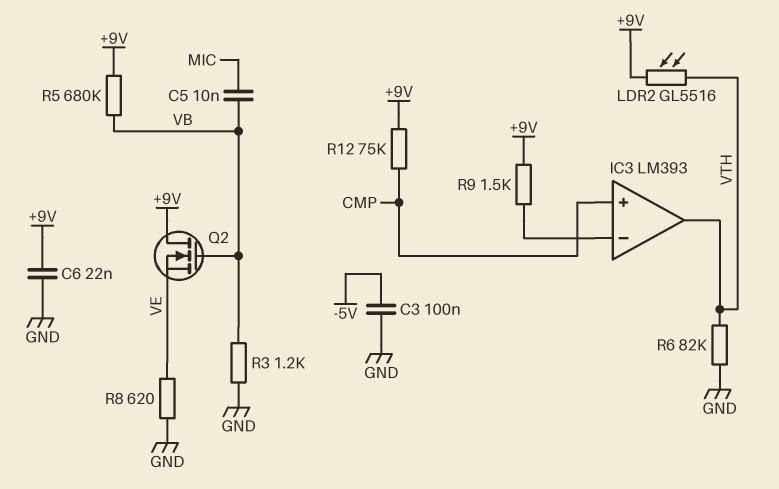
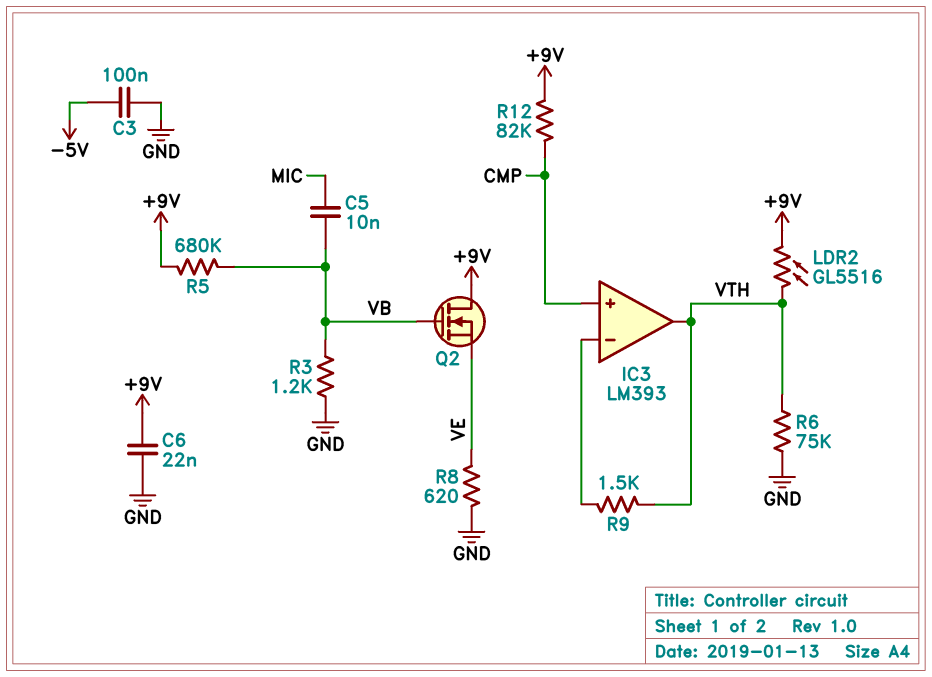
R6: 82k (GND, VTH) -> 75k (GND, VTH)
R9: 1.5k (+9V, IC3/in-) -> 1.5k (IC3/in-, VTH)
R12: 75k (+9V, CMP) -> 82k (+9V, CMP)

